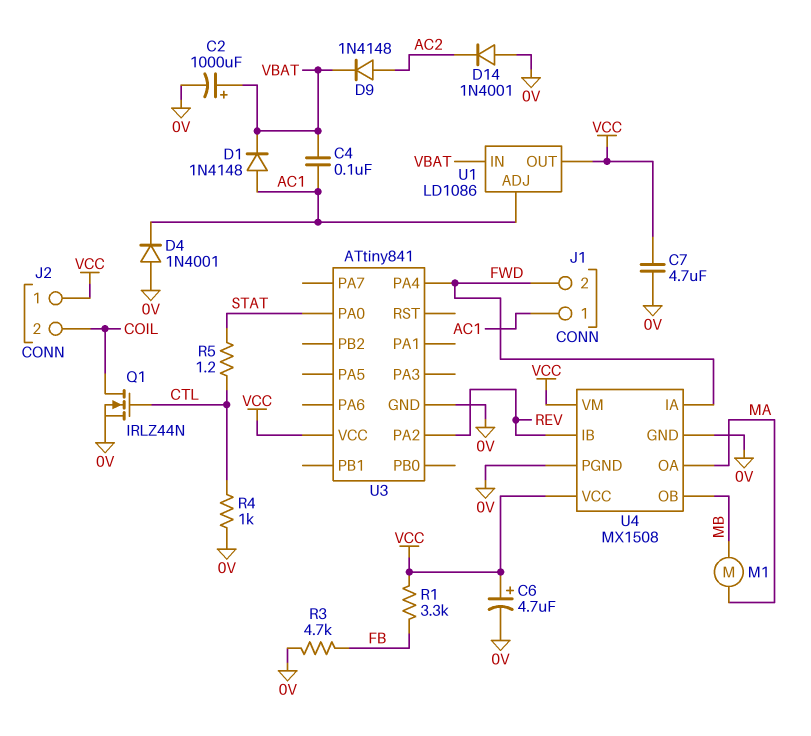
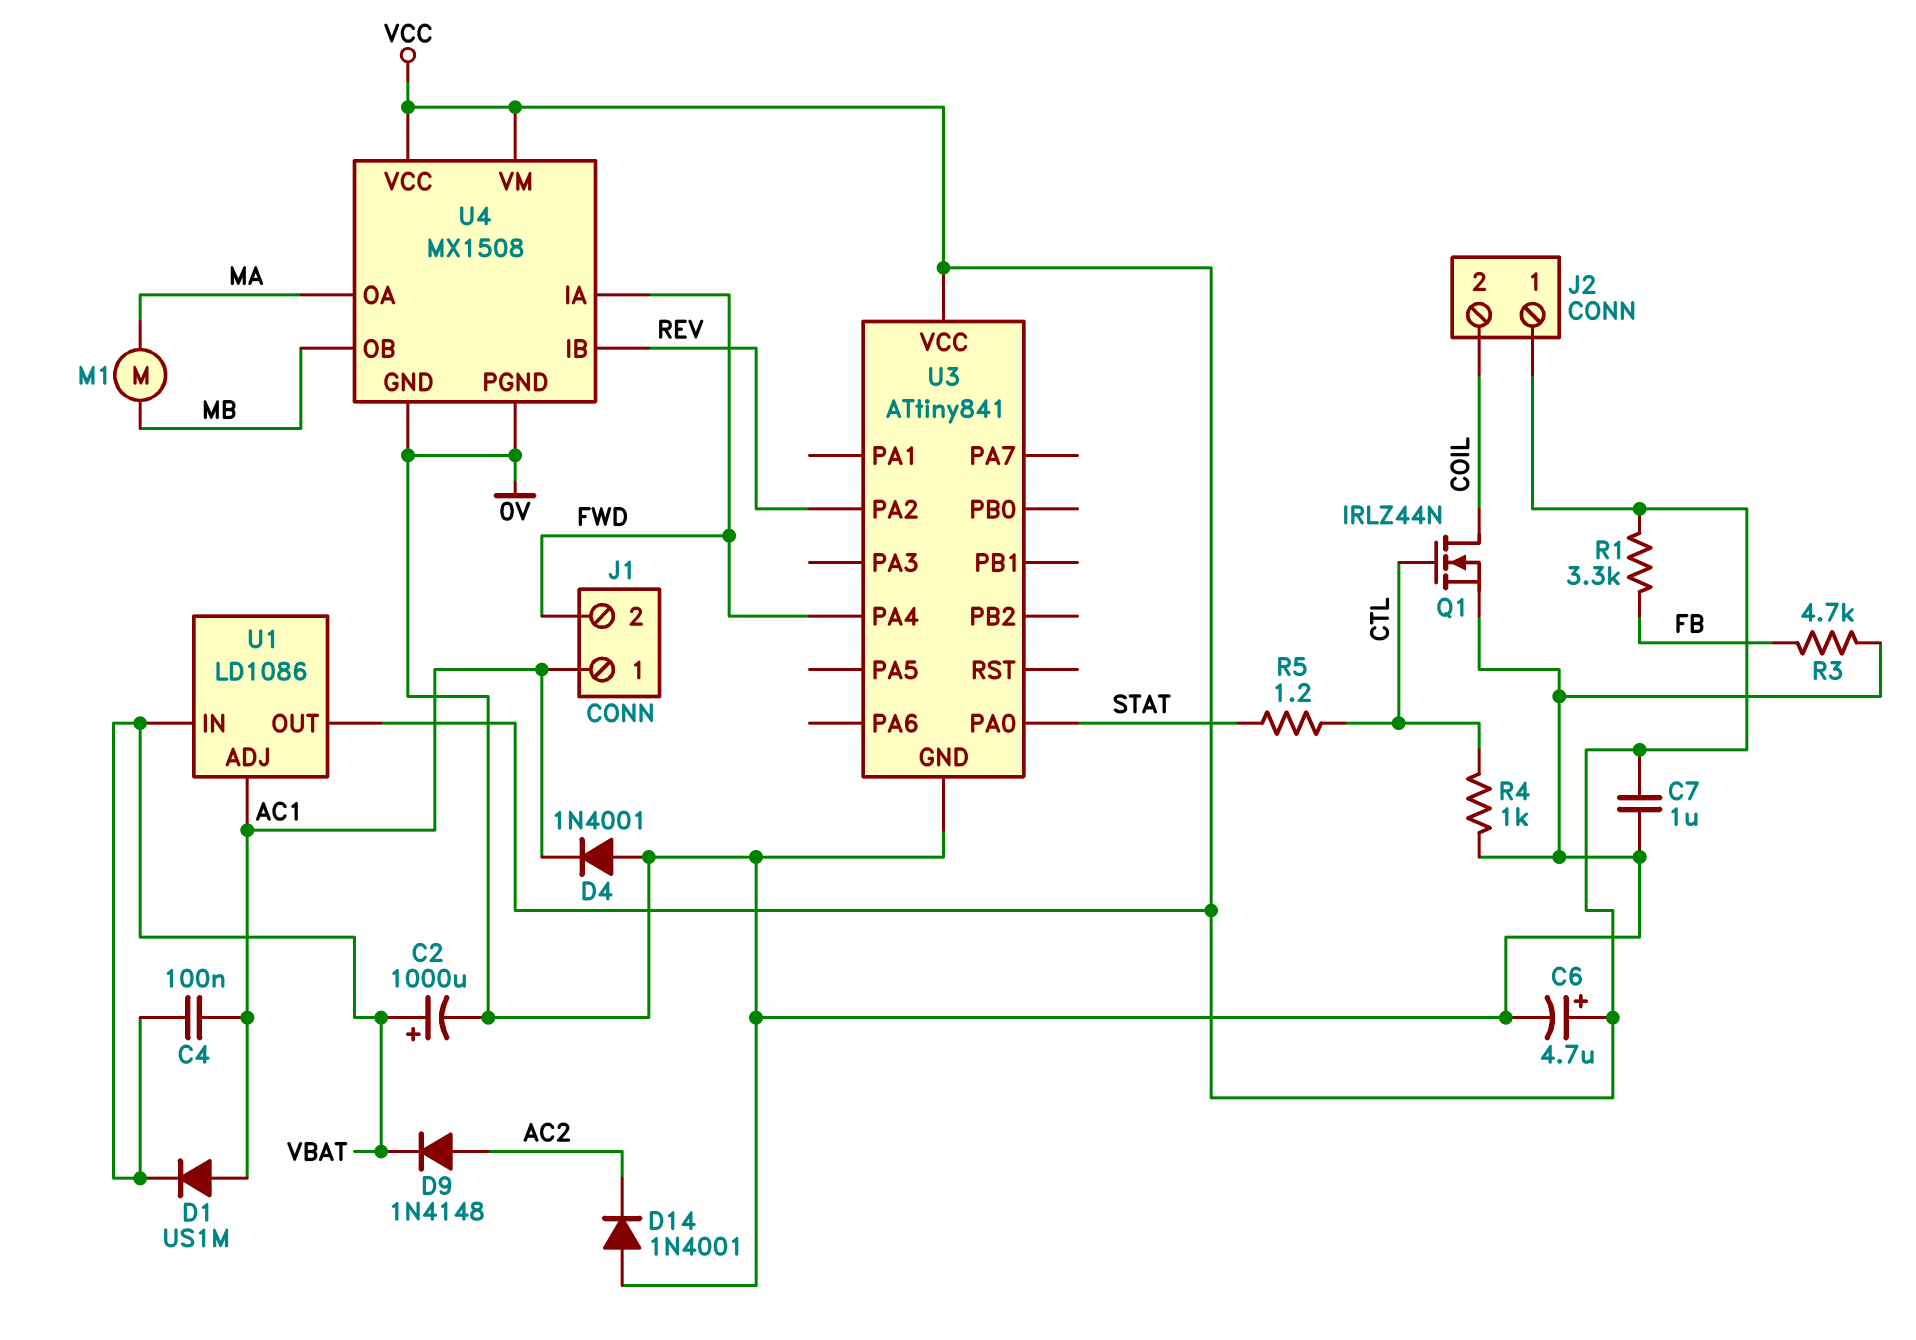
C7: 4.7uF (0V, VCC) -> 1uF (0V, VCC)
D1: diode 1N4148 (A AC1, K VBAT) -> diode US1M (A AC1, K VBAT)

